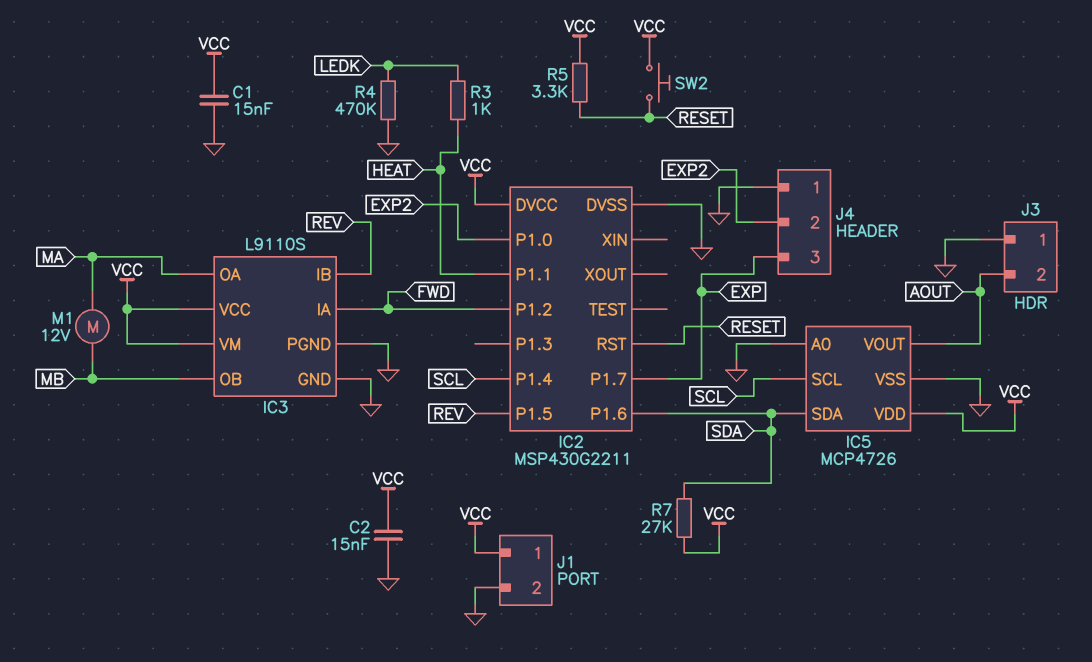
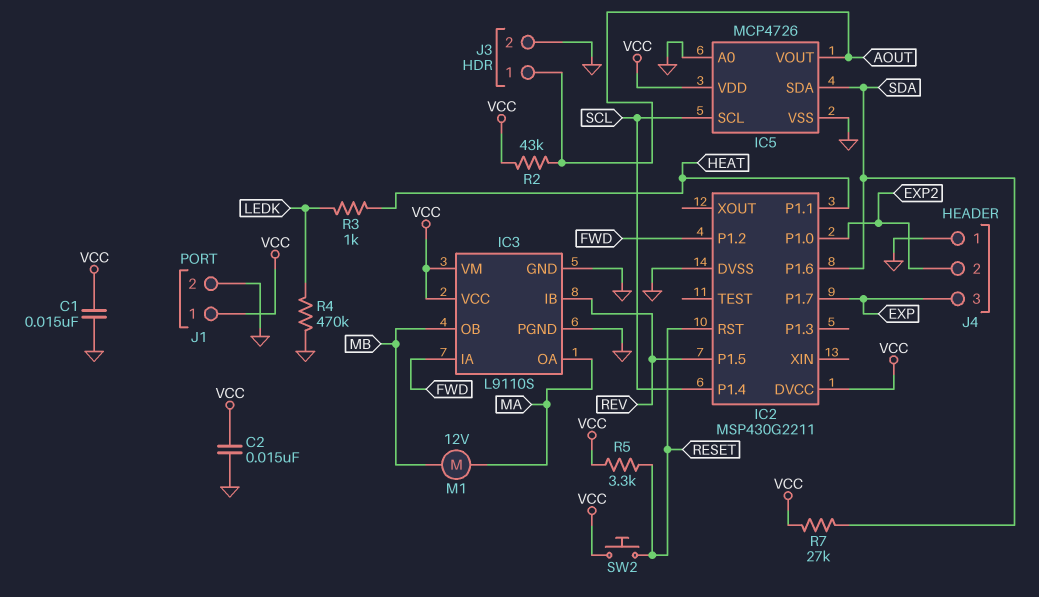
J3 pin 1: GND -> AOUT
J3 pin 2: AOUT -> GND
R2: none -> 43k (AOUT, VCC)

